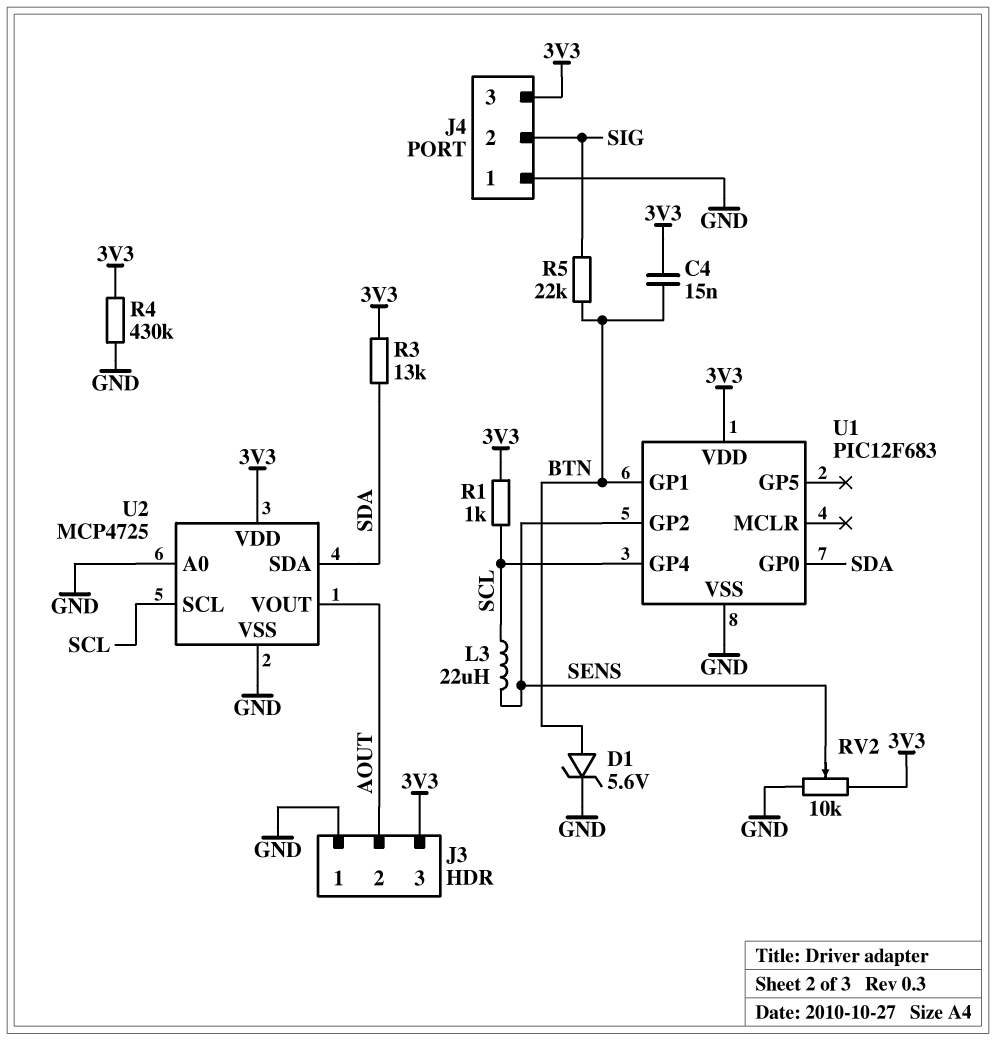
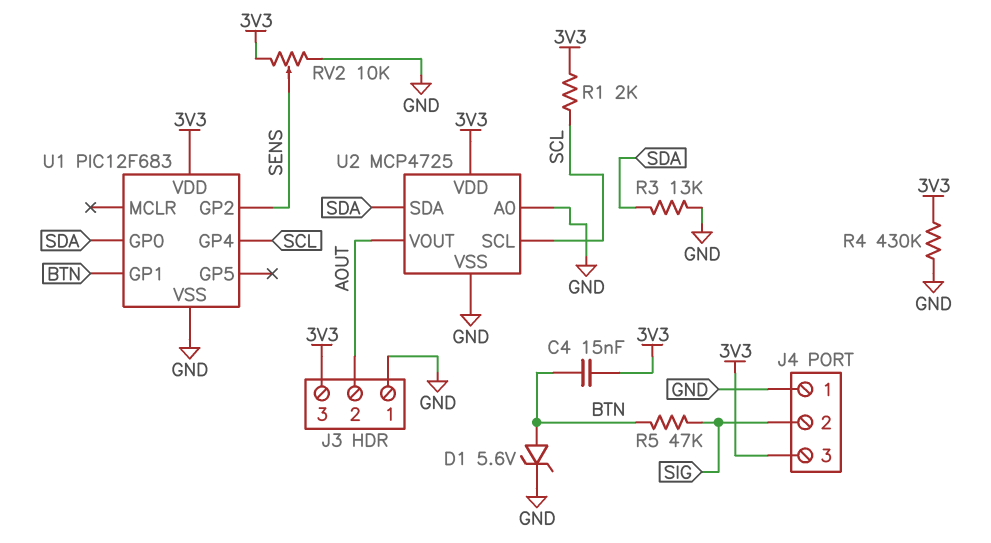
L3: 22uH (SCL, SENS) -> none
R1: 1k (3V3, SCL) -> 2k (3V3, SCL)
R3: 13k (3V3, SDA) -> 13k (GND, SDA)
R5: 22k (BTN, SIG) -> 47k (BTN, SIG)

